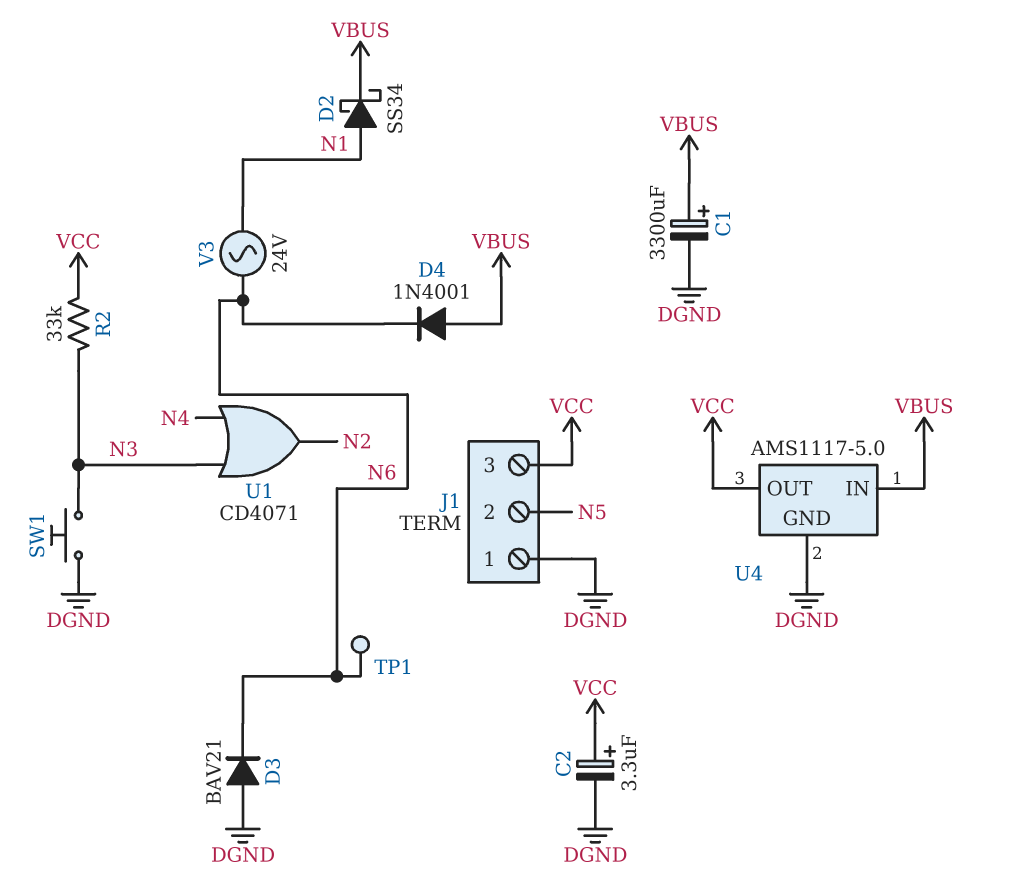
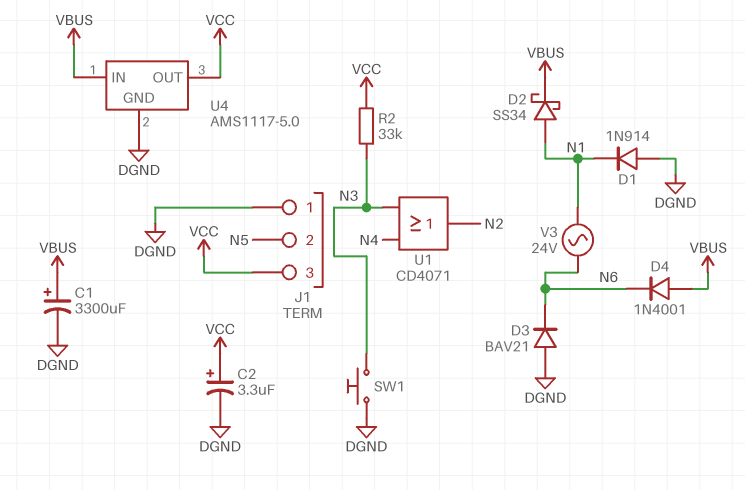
D1: none -> diode 1N914 (A DGND, K N1)
TP1: test point (N6) -> none

